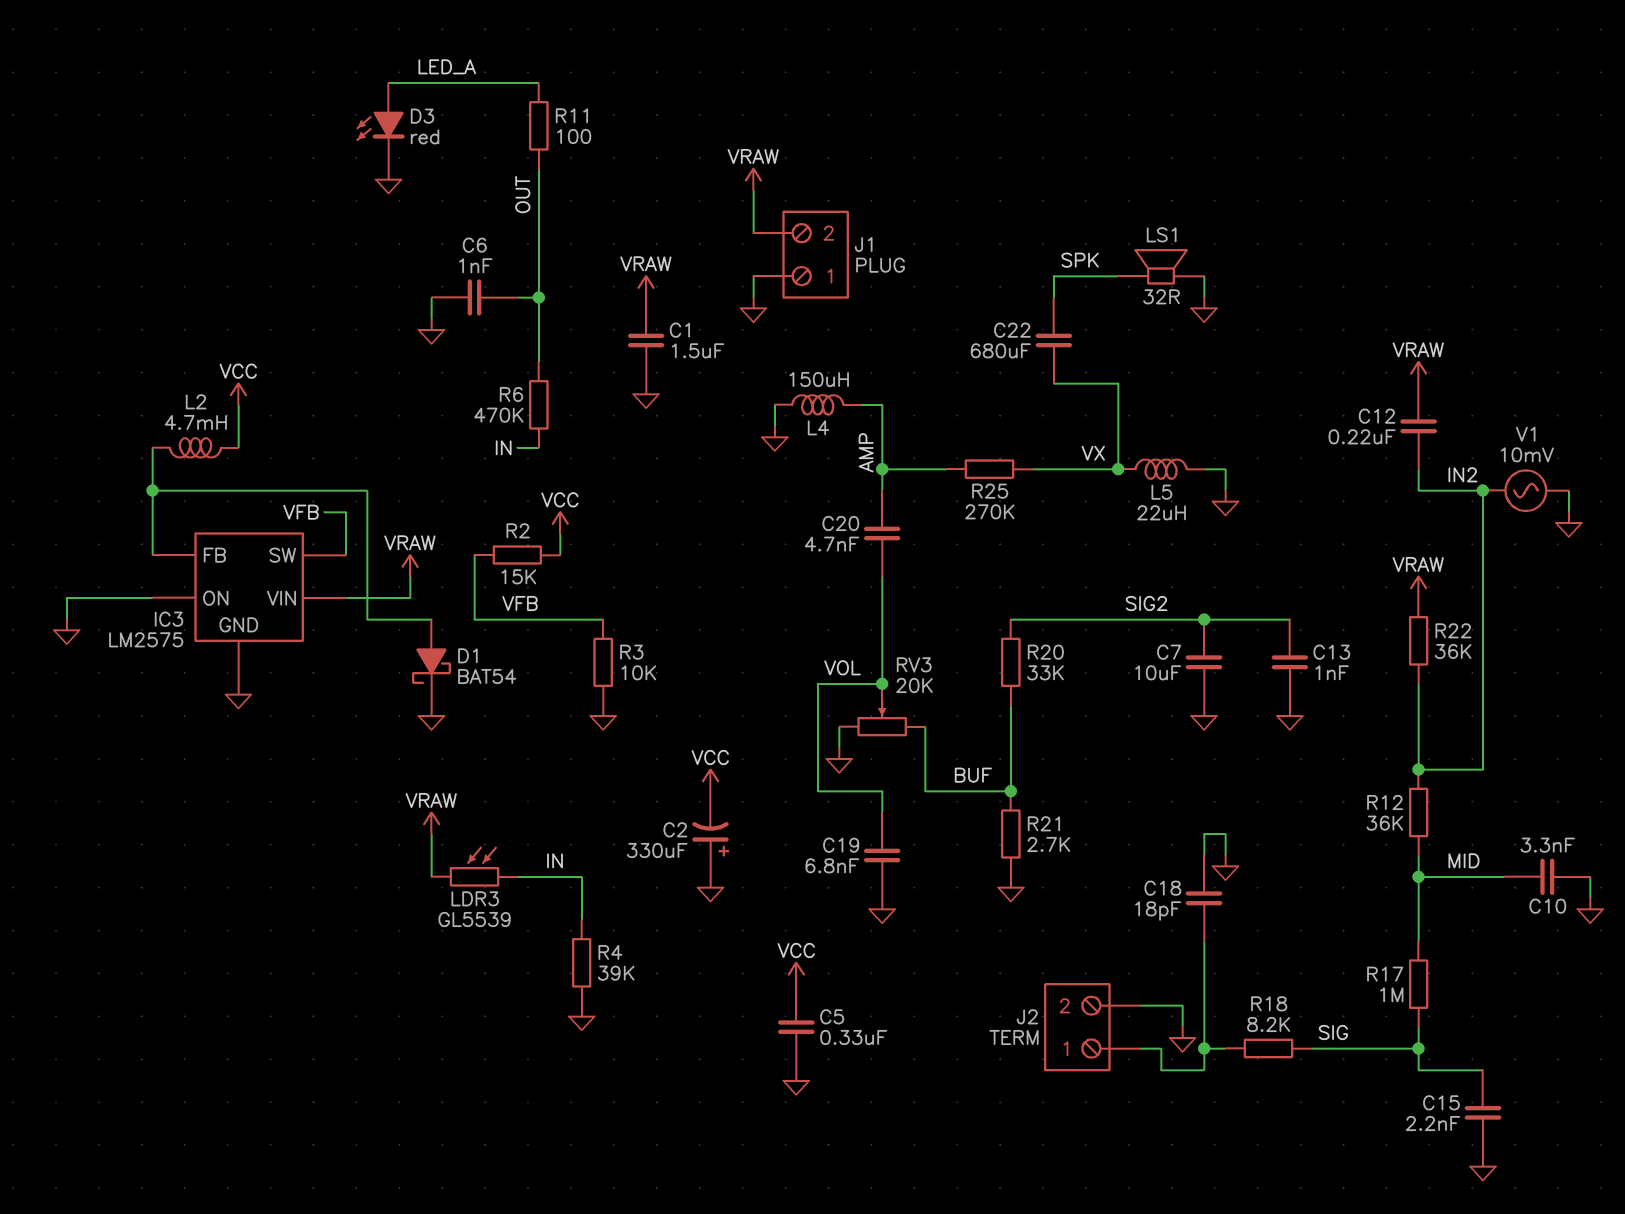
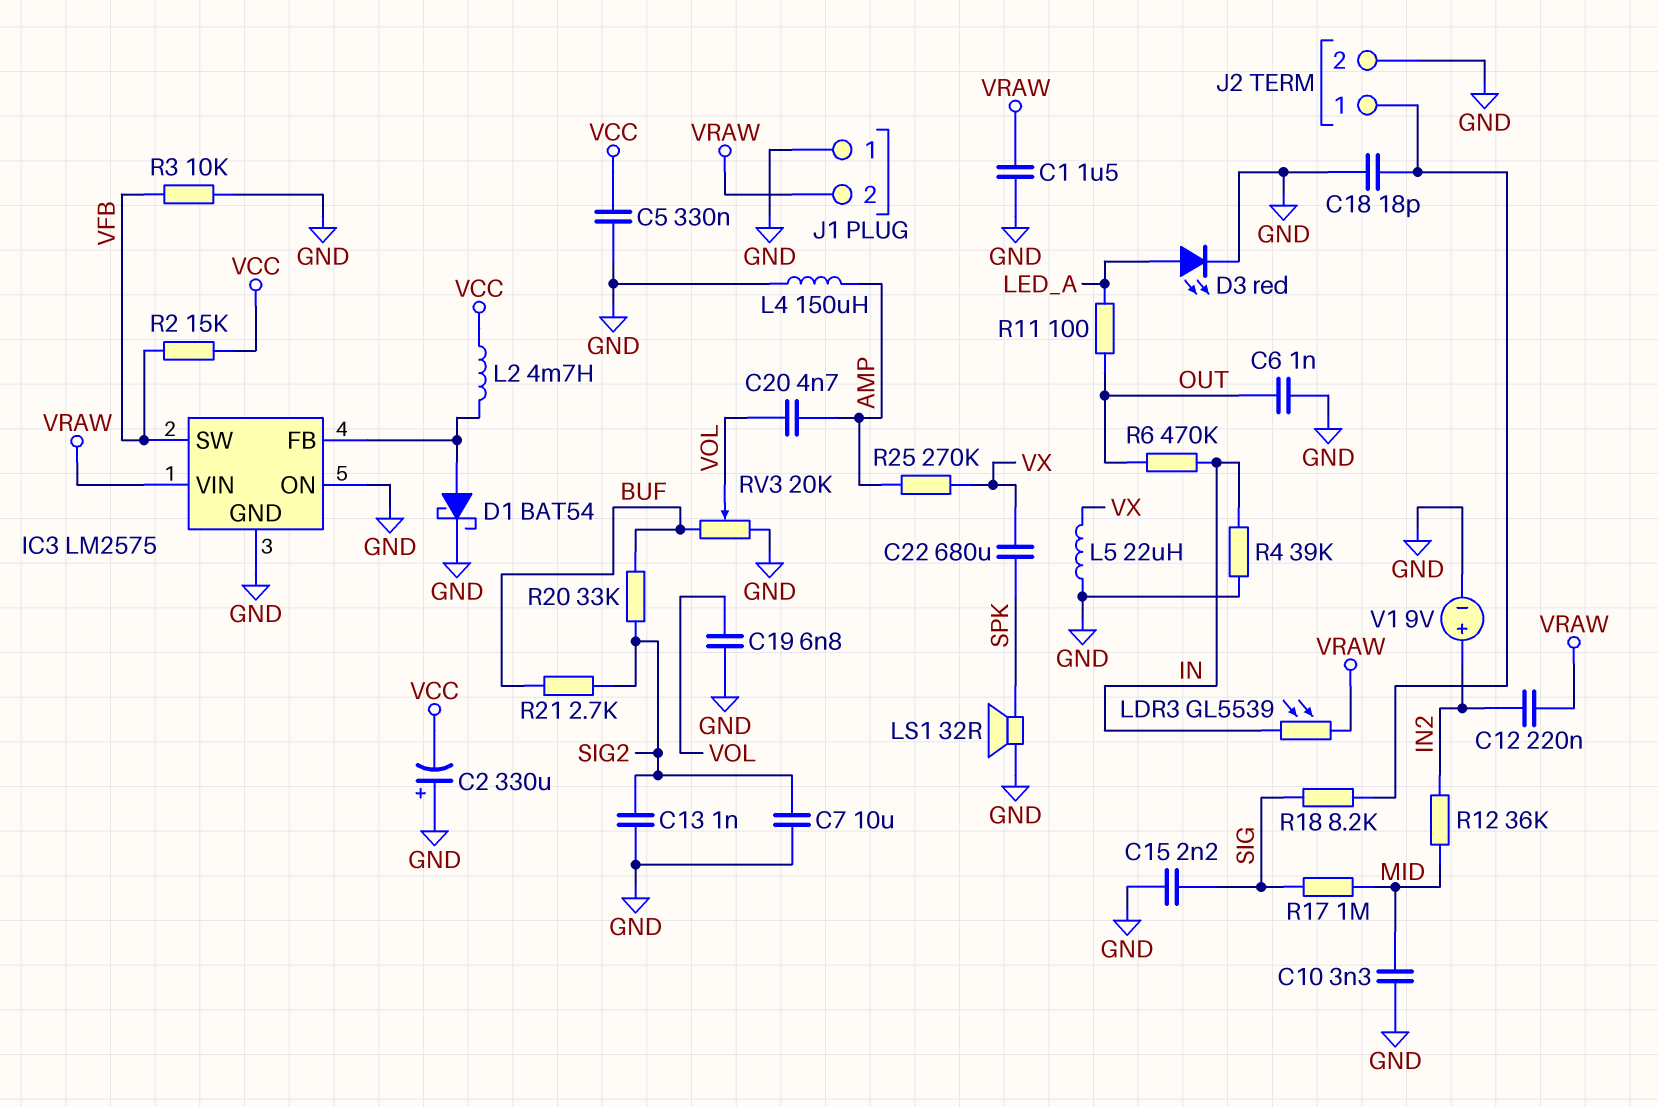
R21: 2.7k (BUF, GND) -> 2.7k (BUF, SIG2)
R22: 36k (IN2, VRAW) -> none
V1: AC 10mV (GND, IN2) -> 9V (plus IN2, minus GND)

